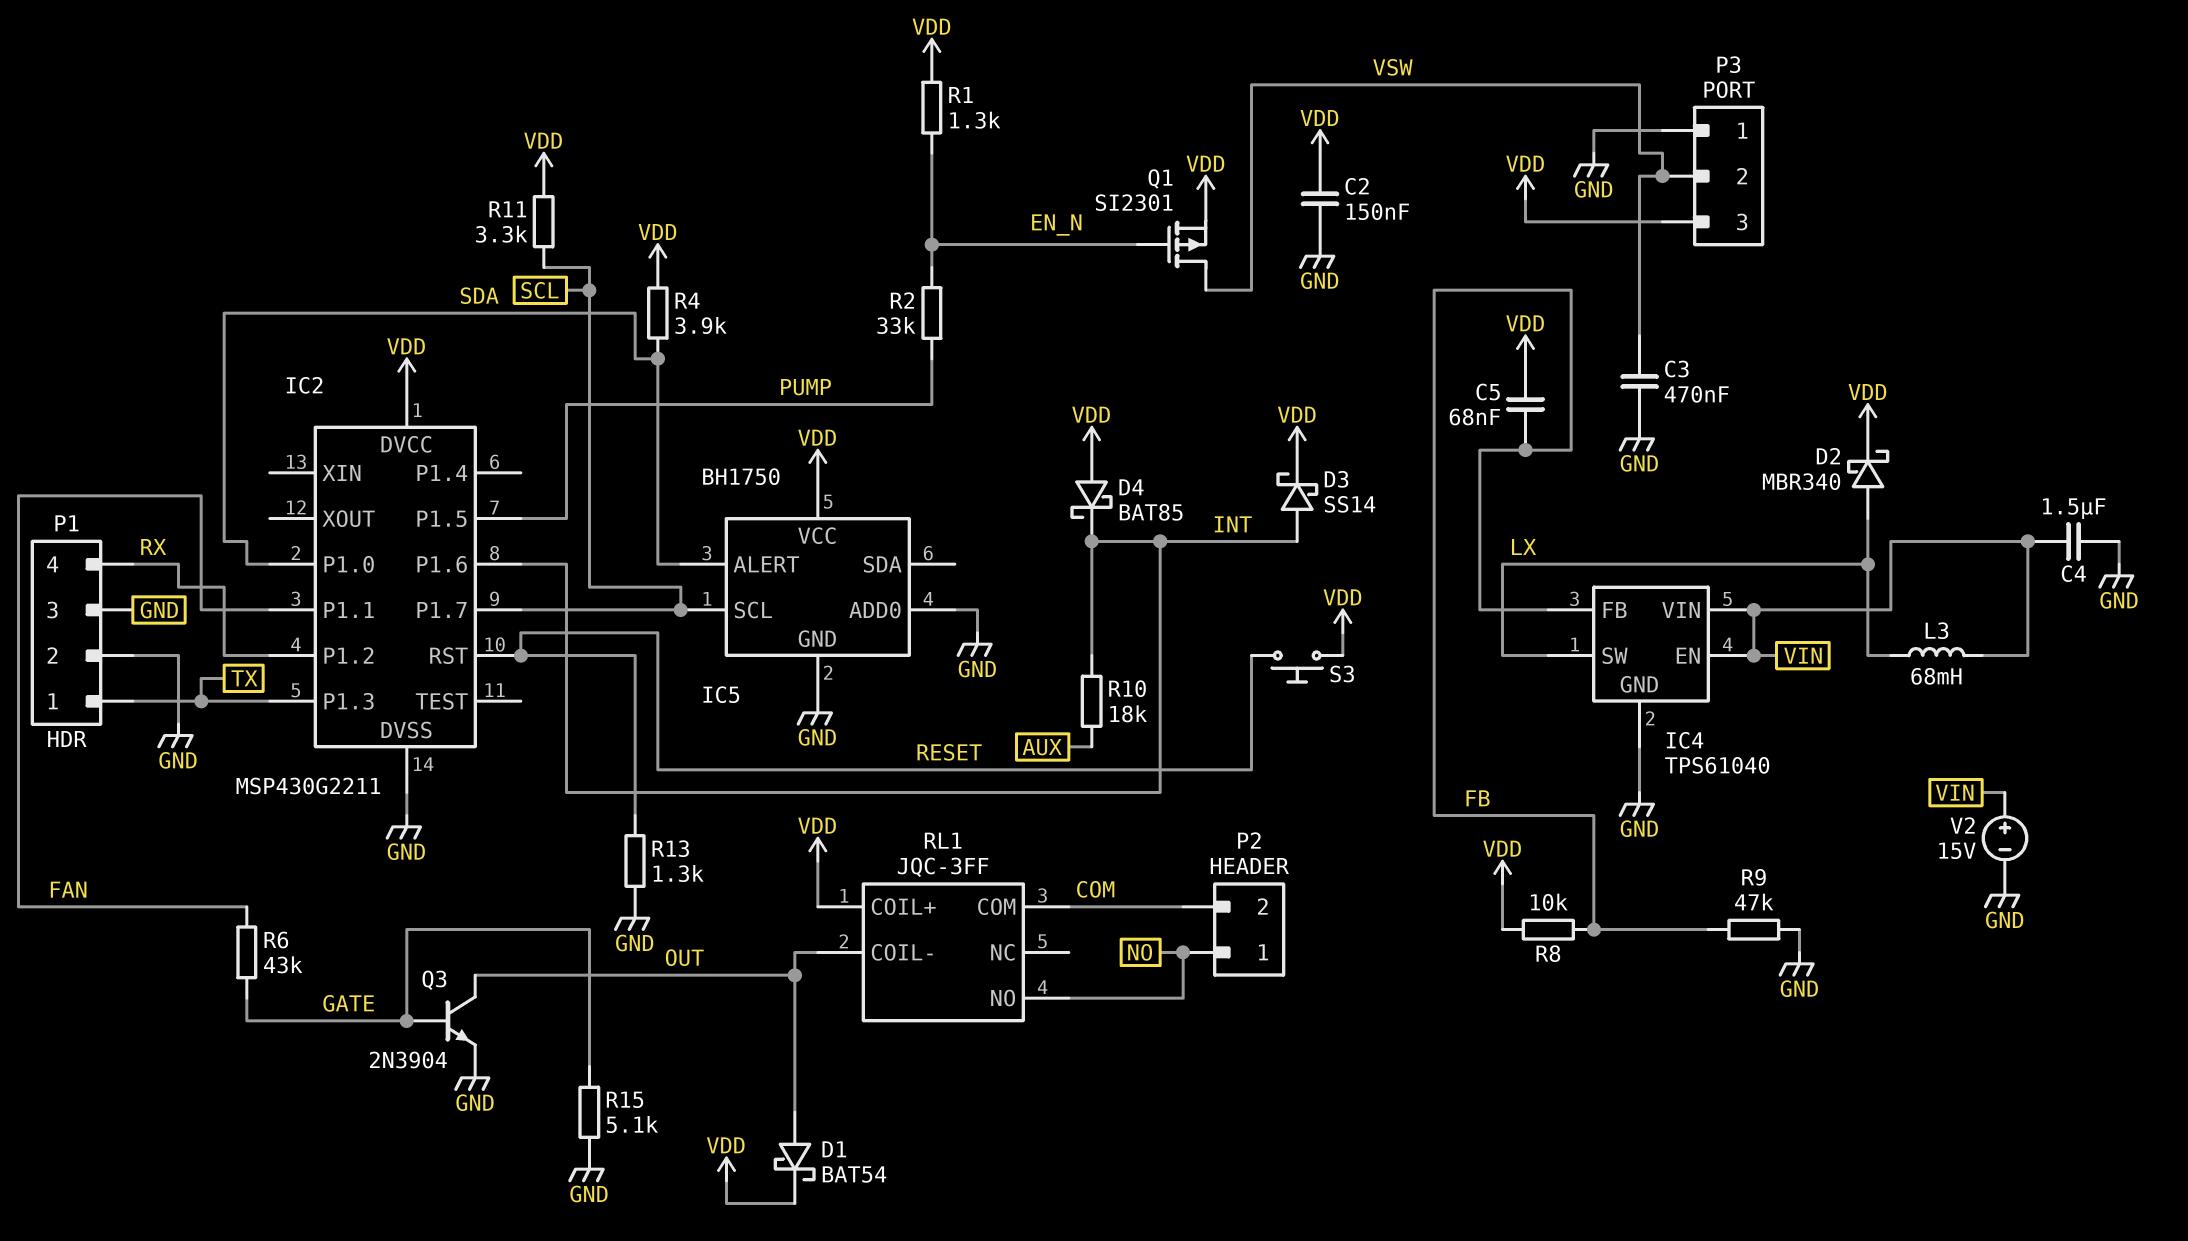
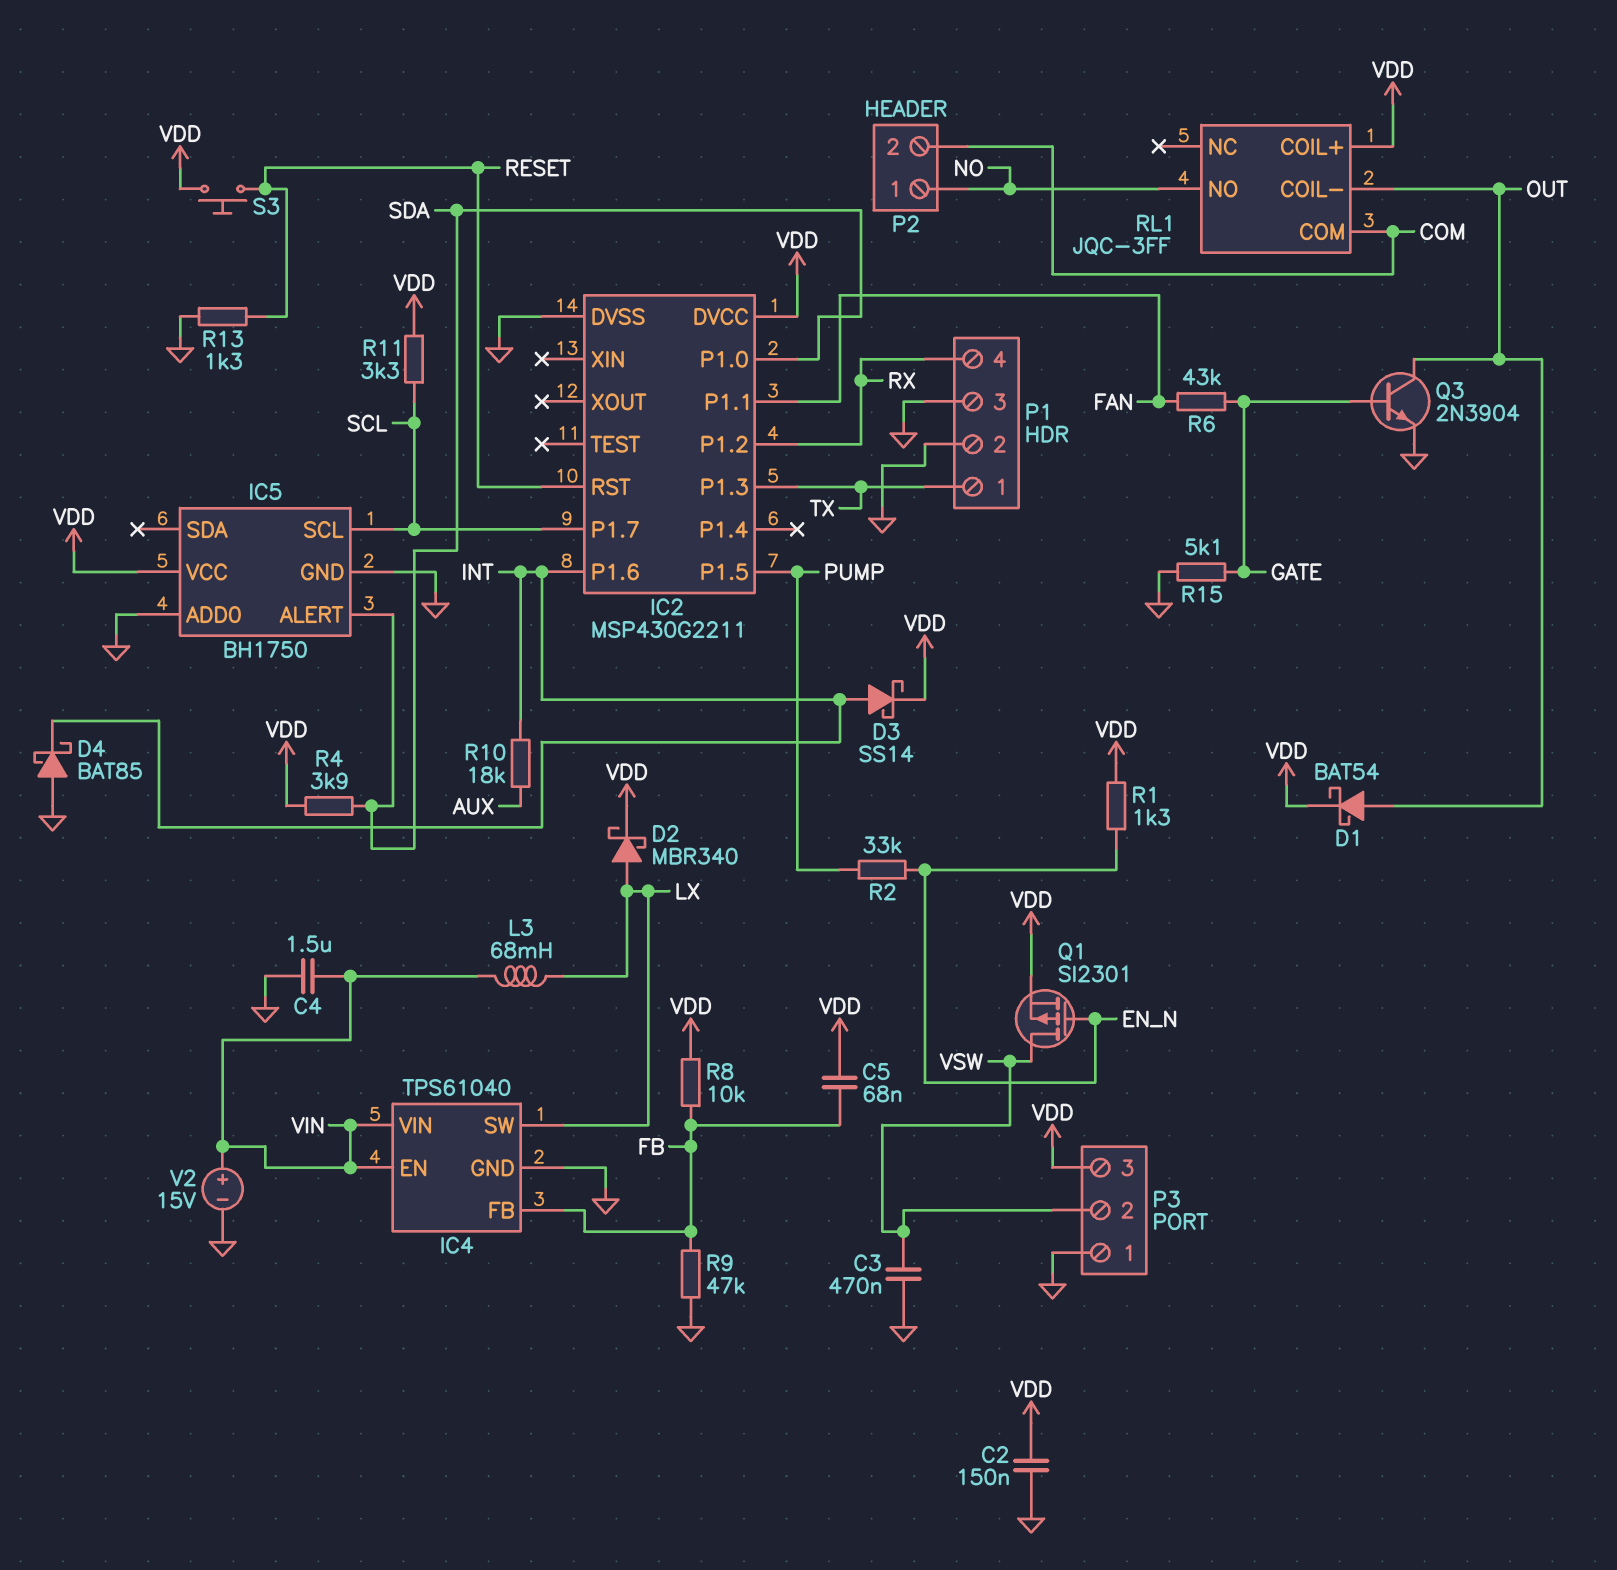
D4: schottky BAT85 (A VDD, K INT) -> schottky BAT85 (A GND, K INT)

